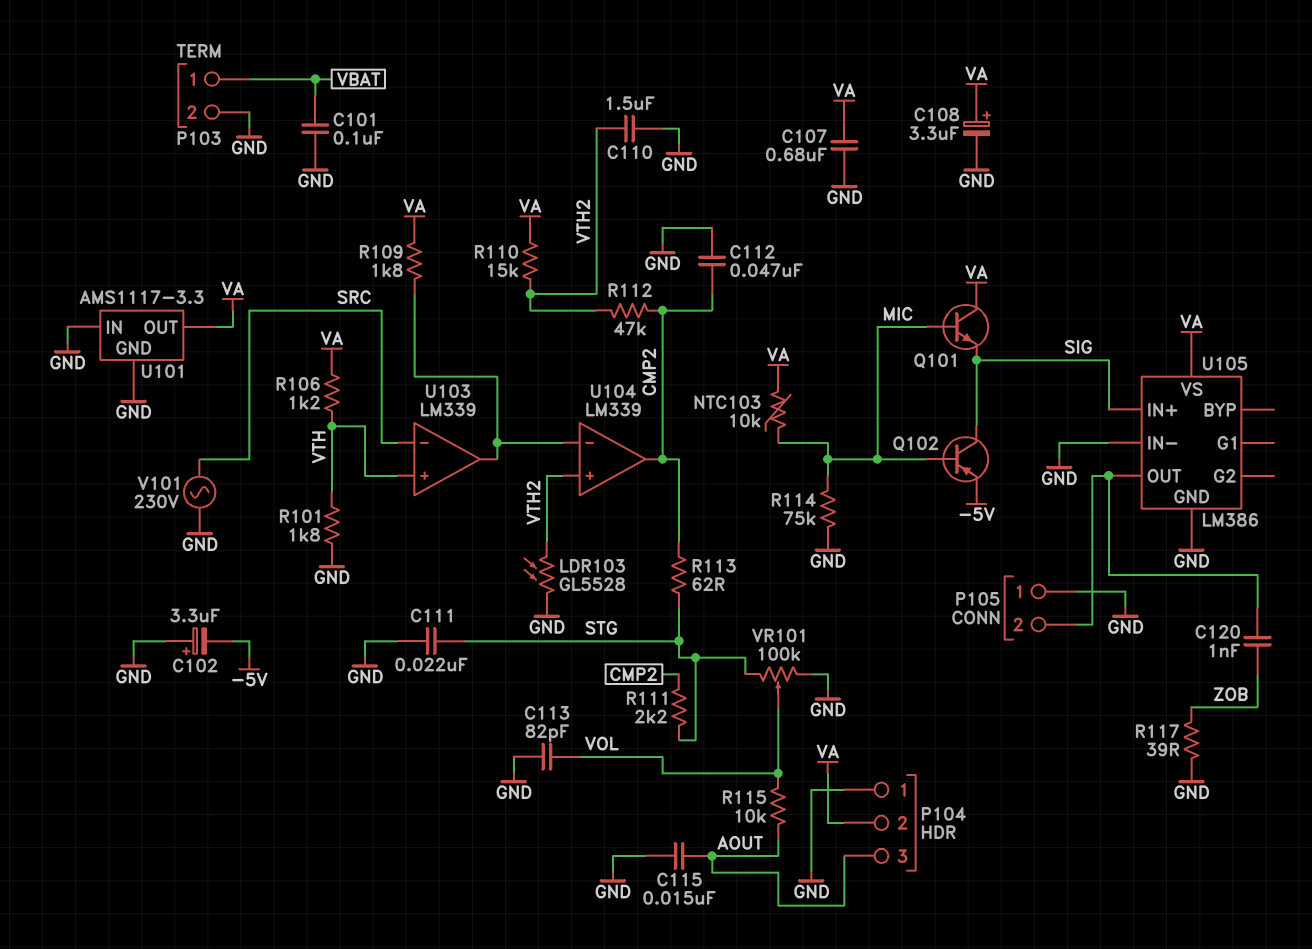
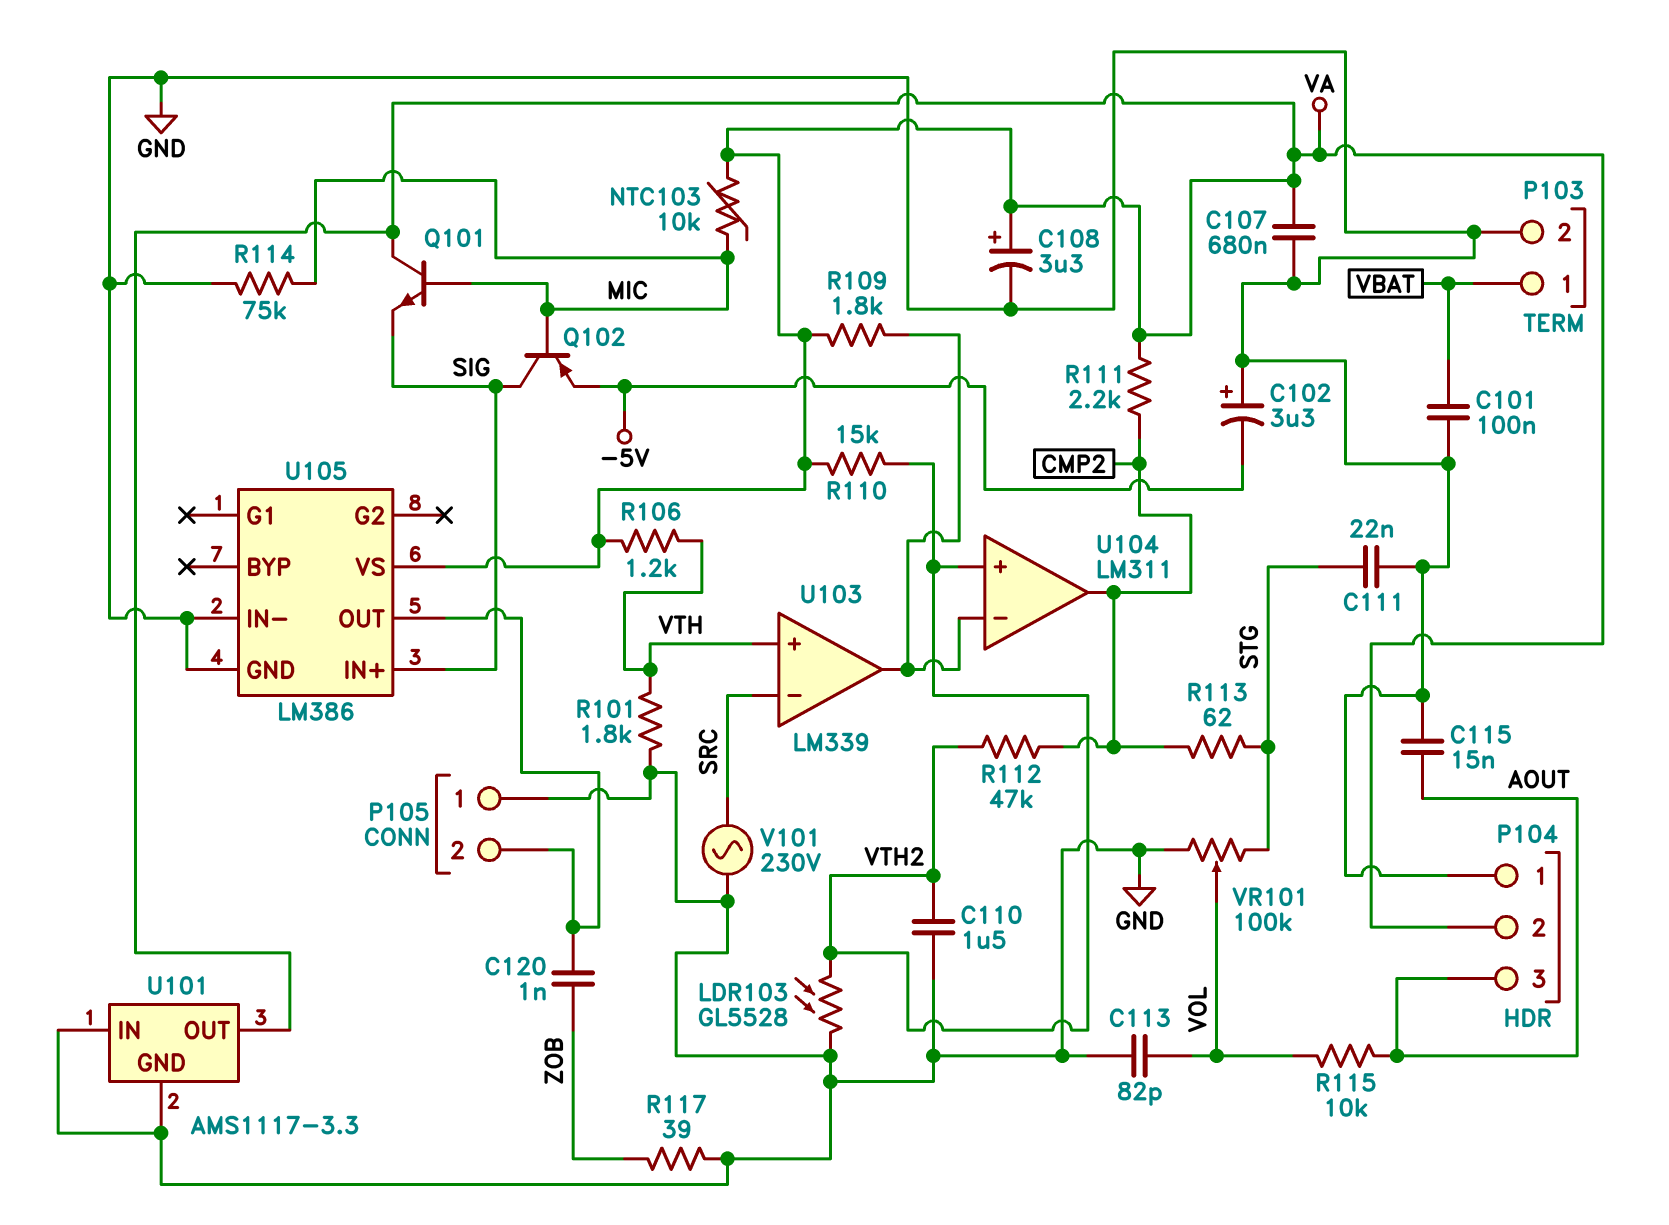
C112: 47nF (CMP2, GND) -> none
R111: 2.2k (CMP2, STG) -> 2.2k (CMP2, VA)
U104: LM339 -> LM311

